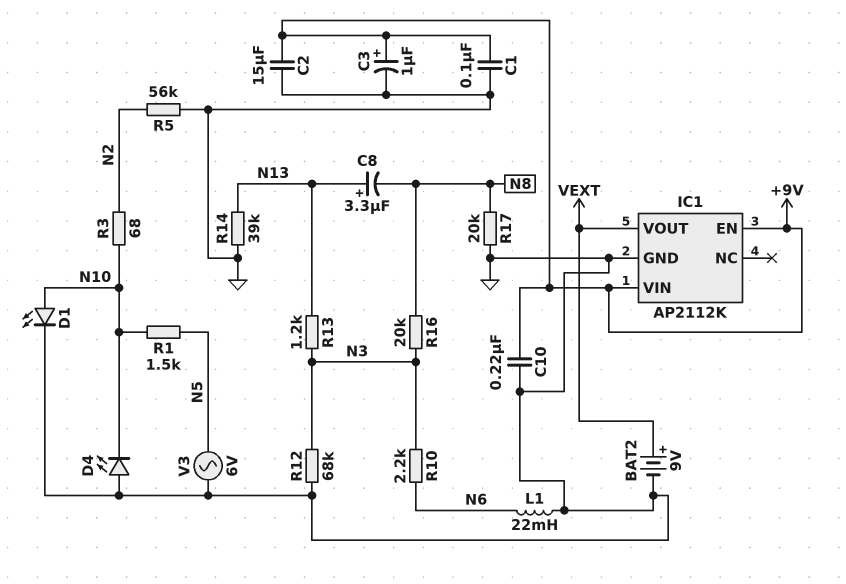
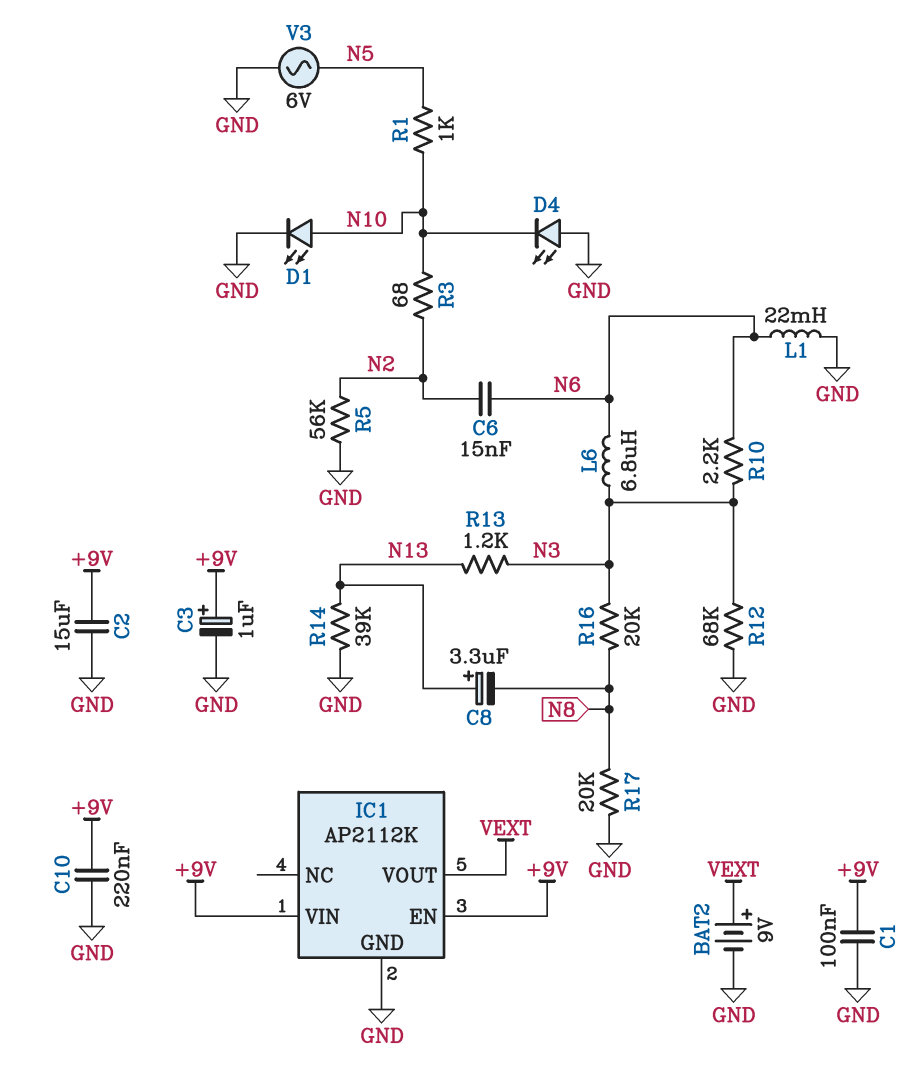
C6: none -> 15nF (N2, N6)
L6: none -> 6.8uH (N3, N6)
R1: 1.5k (N5, N10) -> 1k (N5, N10)

